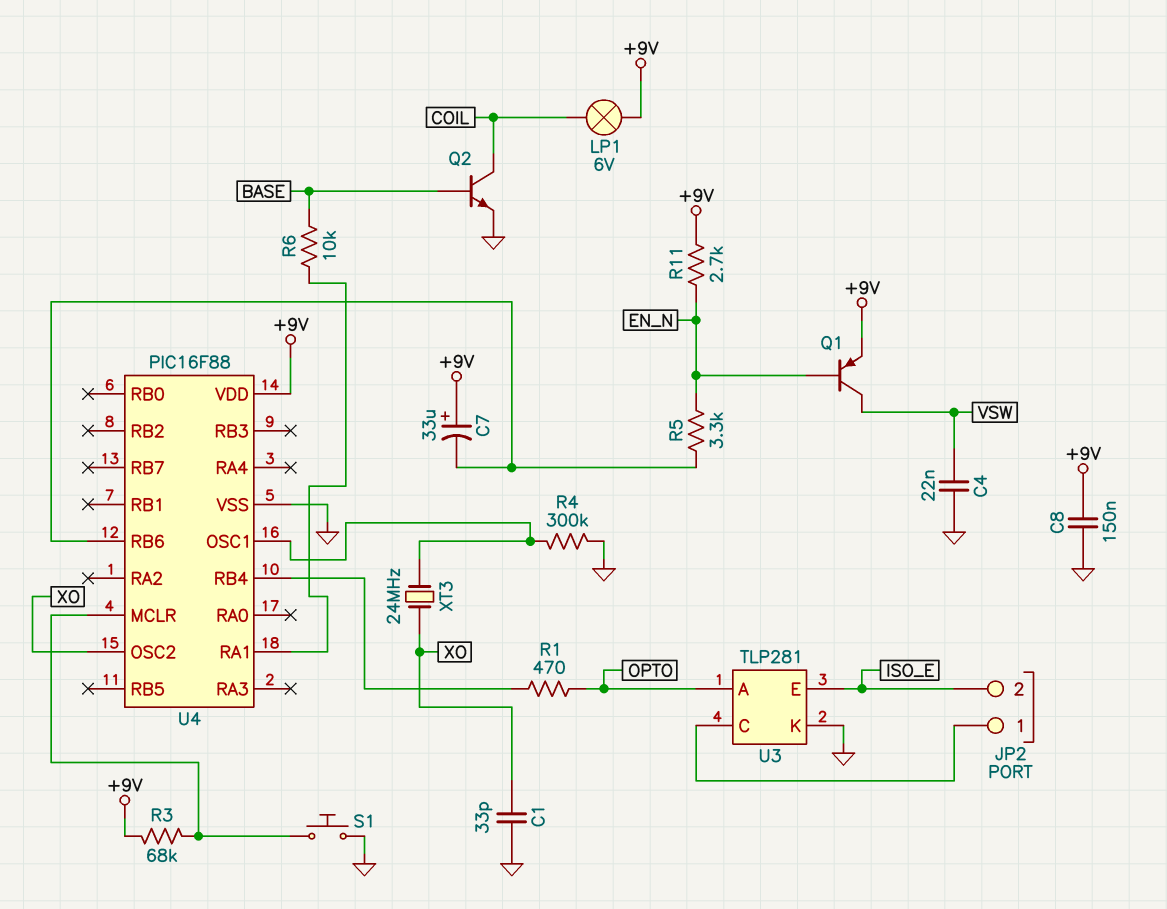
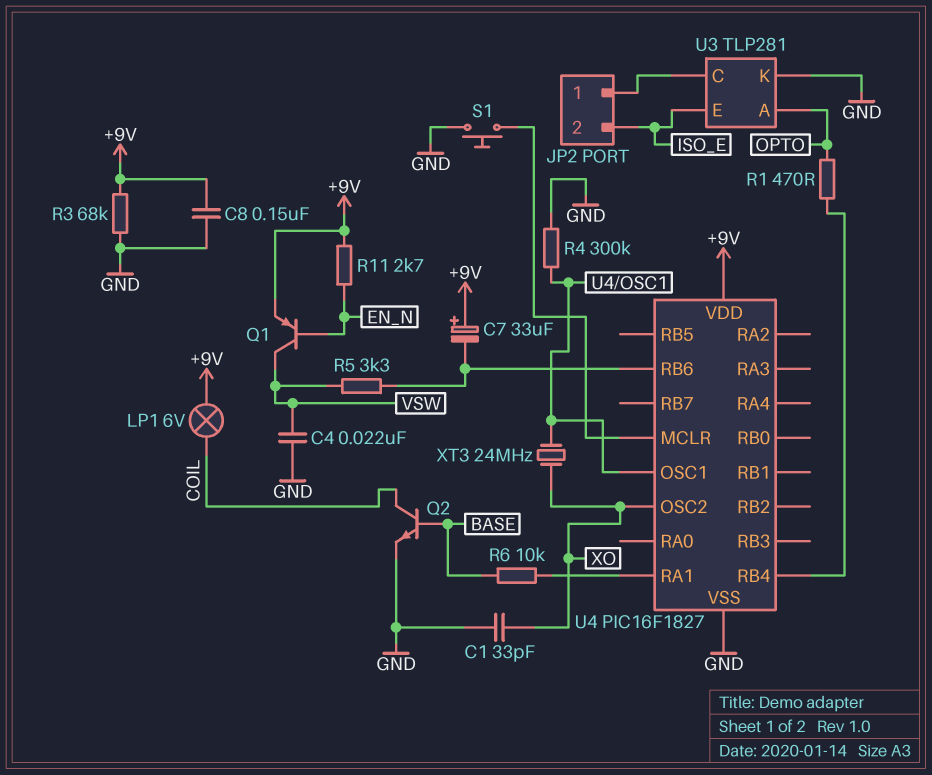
R3: 68k (+9V, U4/MCLR) -> 68k (+9V, GND)
R5: 3.3k (EN_N, U4/RB6) -> 3.3k (U4/RB6, VSW)
U4: PIC16F88 -> PIC16F1827

